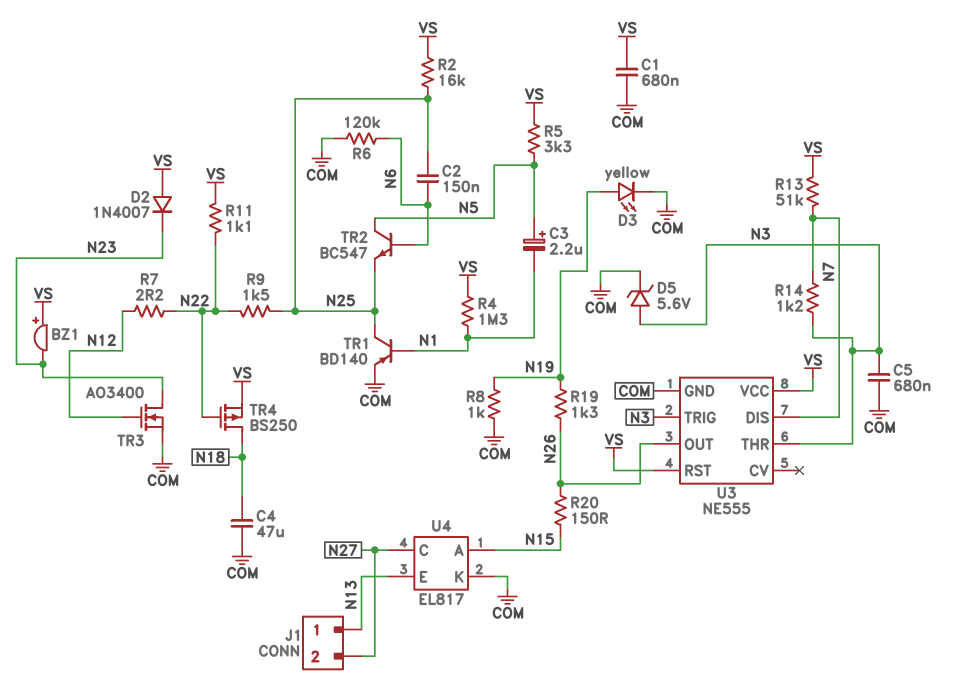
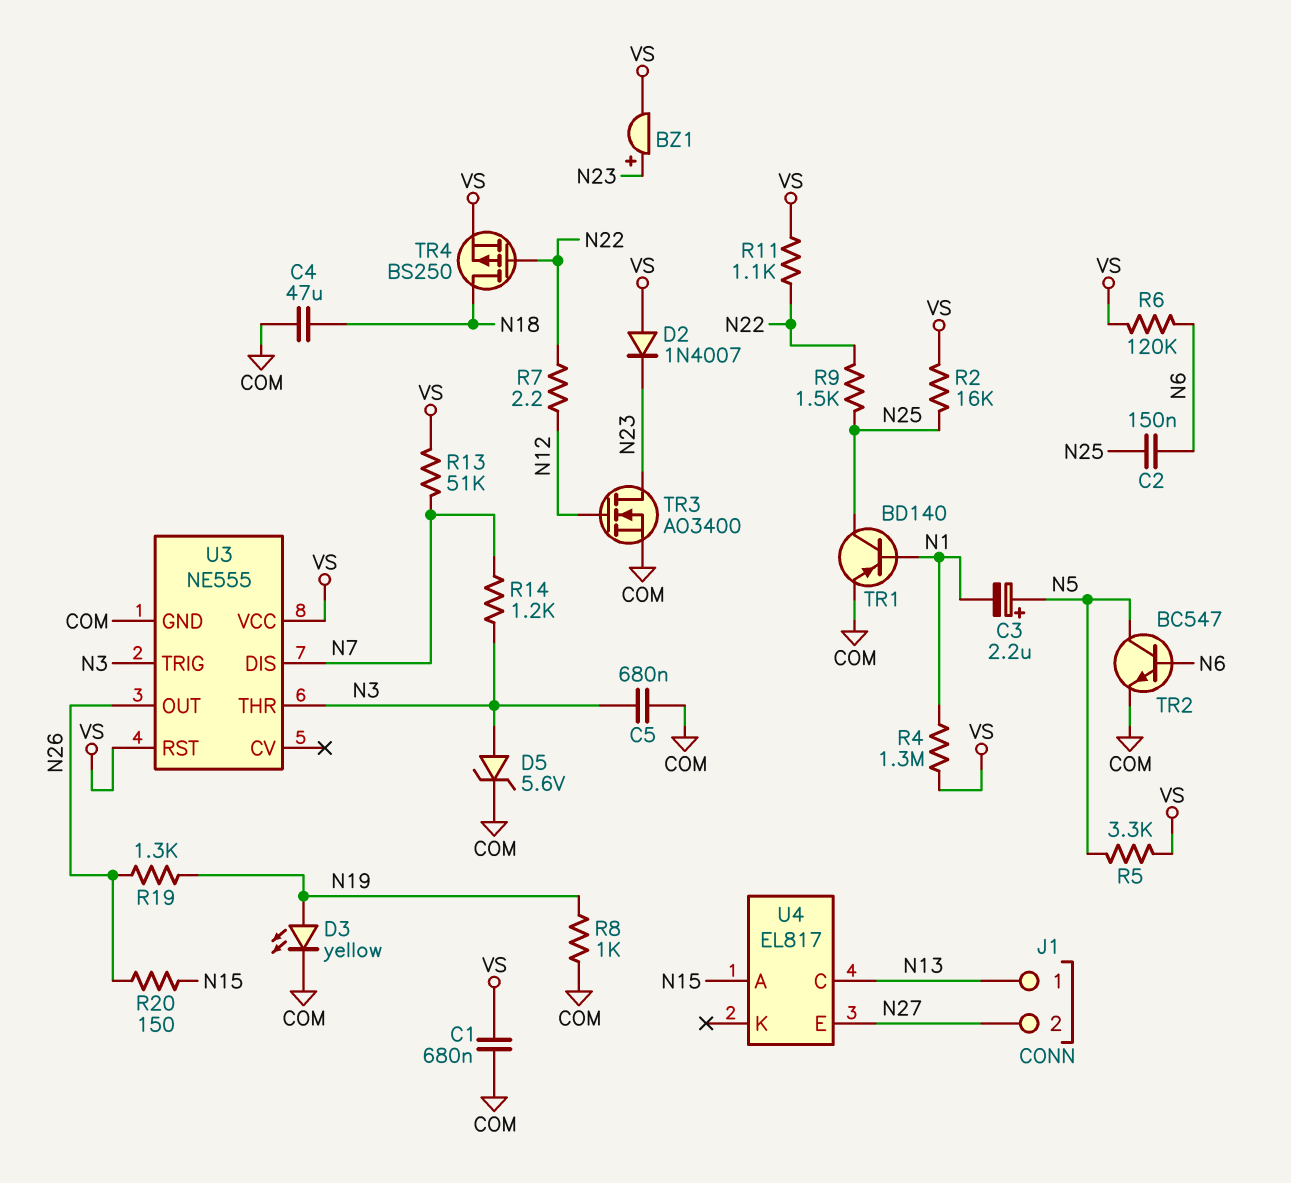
BZ1: buzzer (plus VS, minus N23) -> buzzer (plus N23, minus VS)
R6: 120k (COM, N6) -> 120k (N6, VS)
TR2: NPN BC547 (B N6, C N5, E N25) -> NPN BC547 (B N6, C N5, E COM)
U4 pin C: N27 -> N13
U4 pin E: N13 -> N27
U4 pin K: COM -> none

